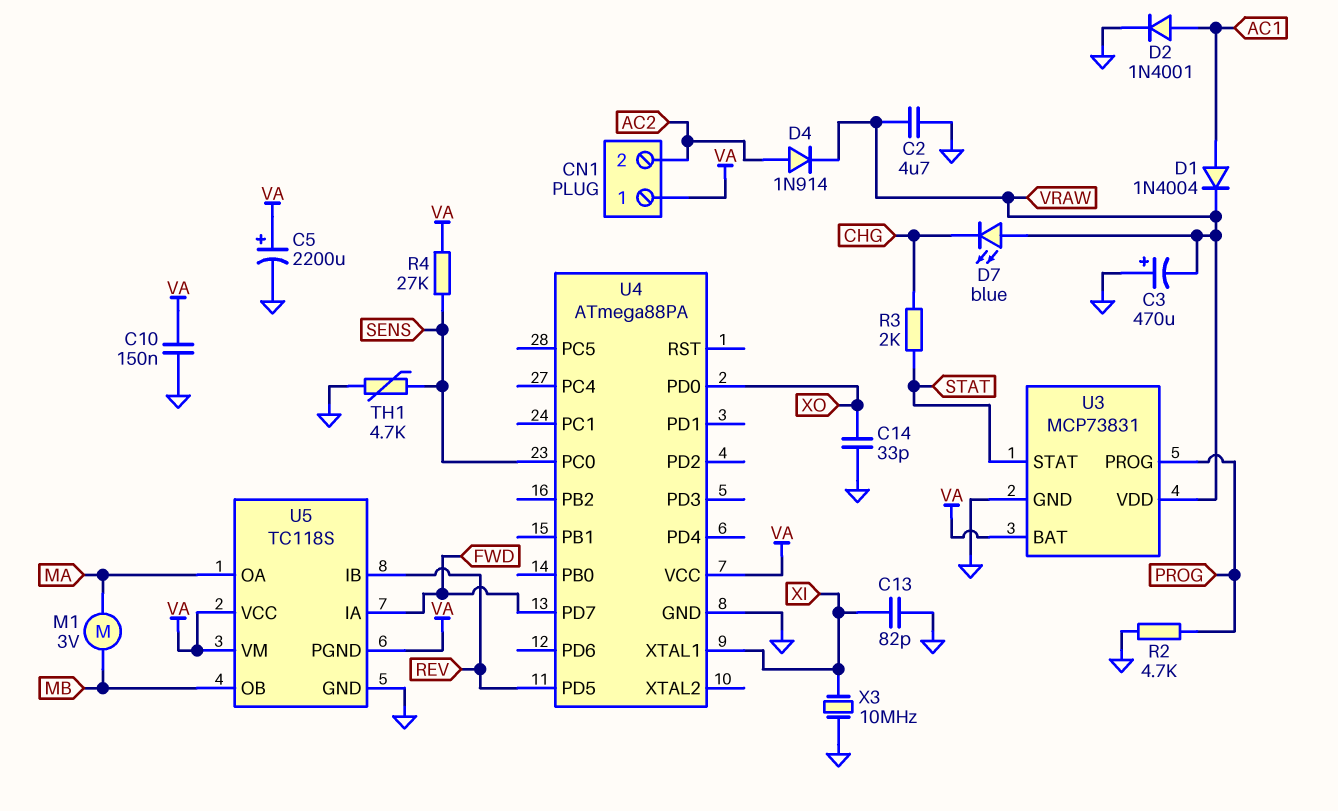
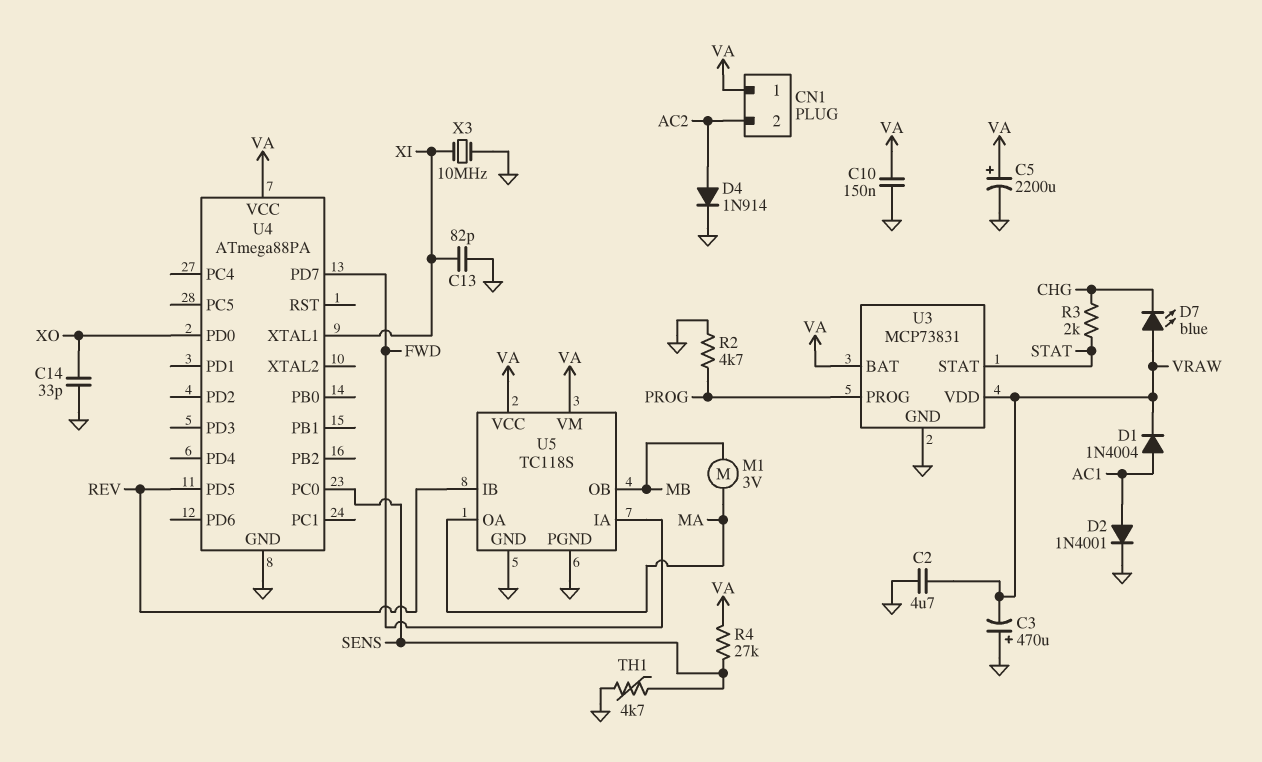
D4: diode 1N914 (A AC2, K VRAW) -> diode 1N914 (A AC2, K GND)
U5 pin PGND: VA -> GND

